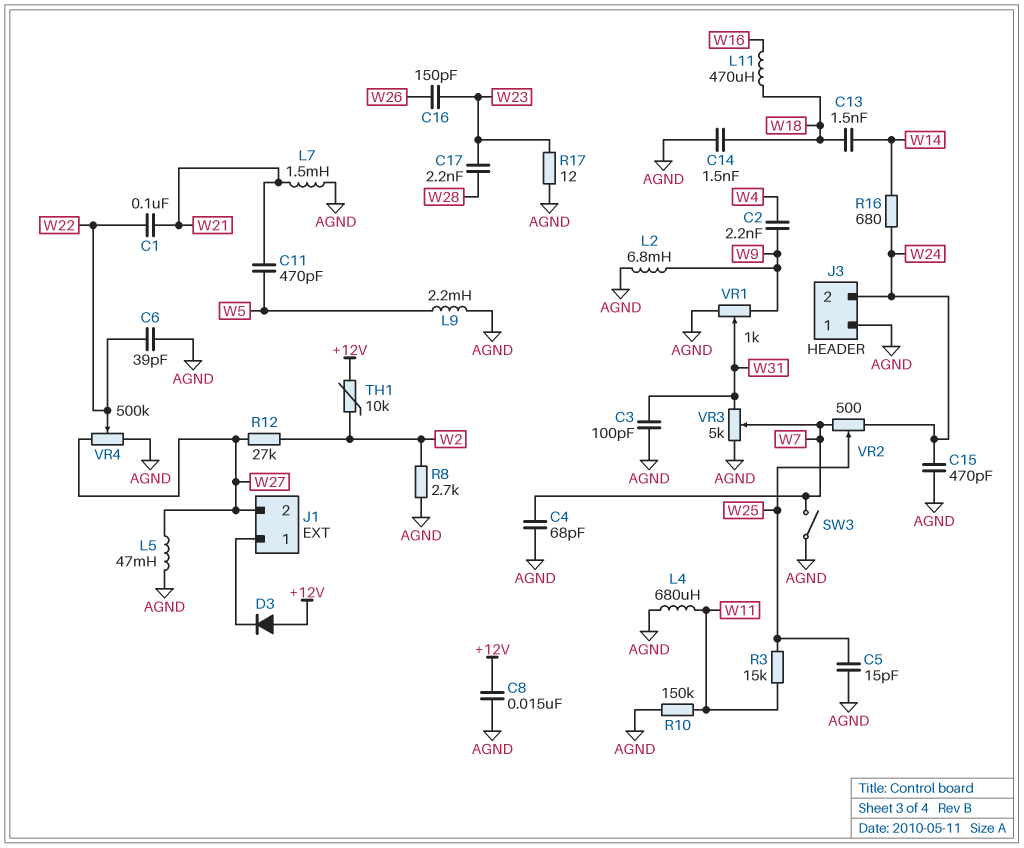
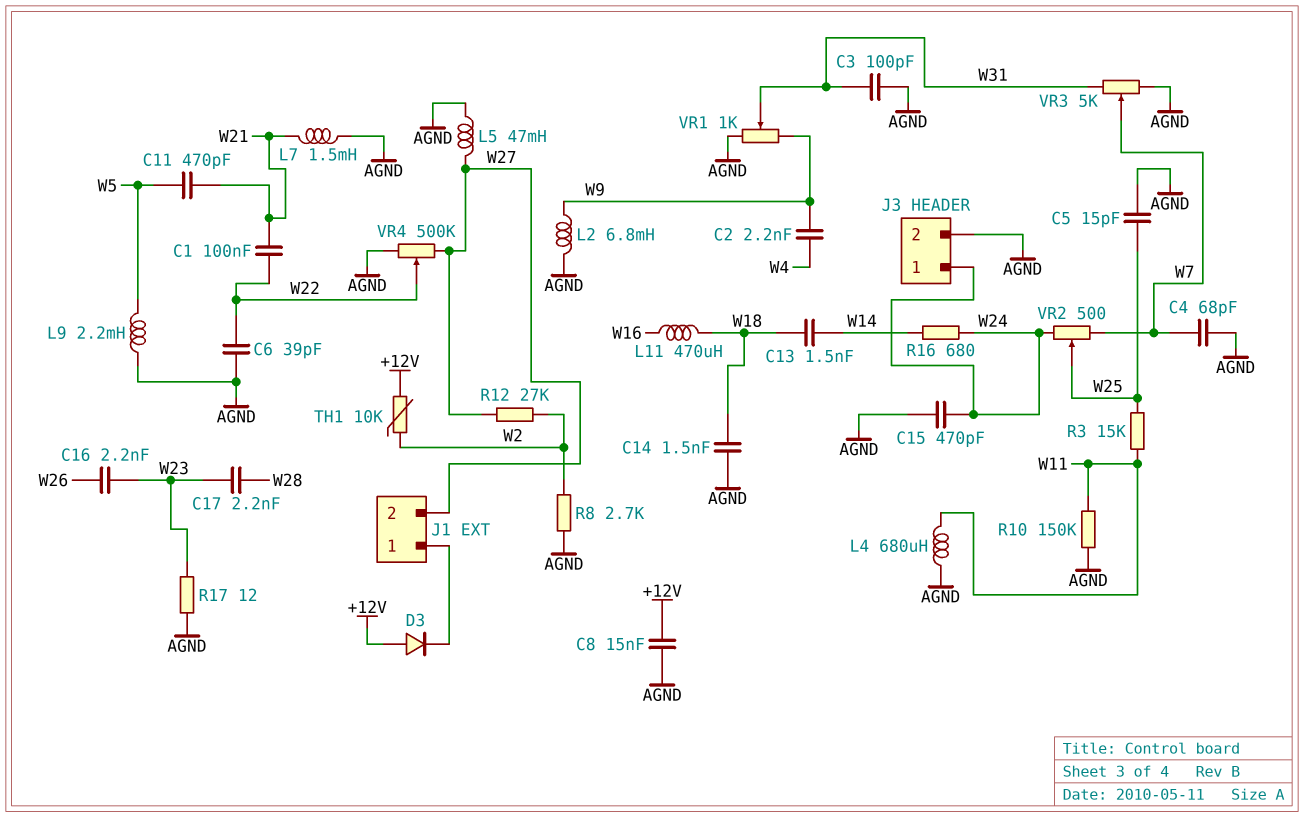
C16: 150pF (W23, W26) -> 2.2nF (W23, W26)
J3 pin 1: AGND -> W24
J3 pin 2: W24 -> AGND
SW3: switch (AGND, W7) -> none

